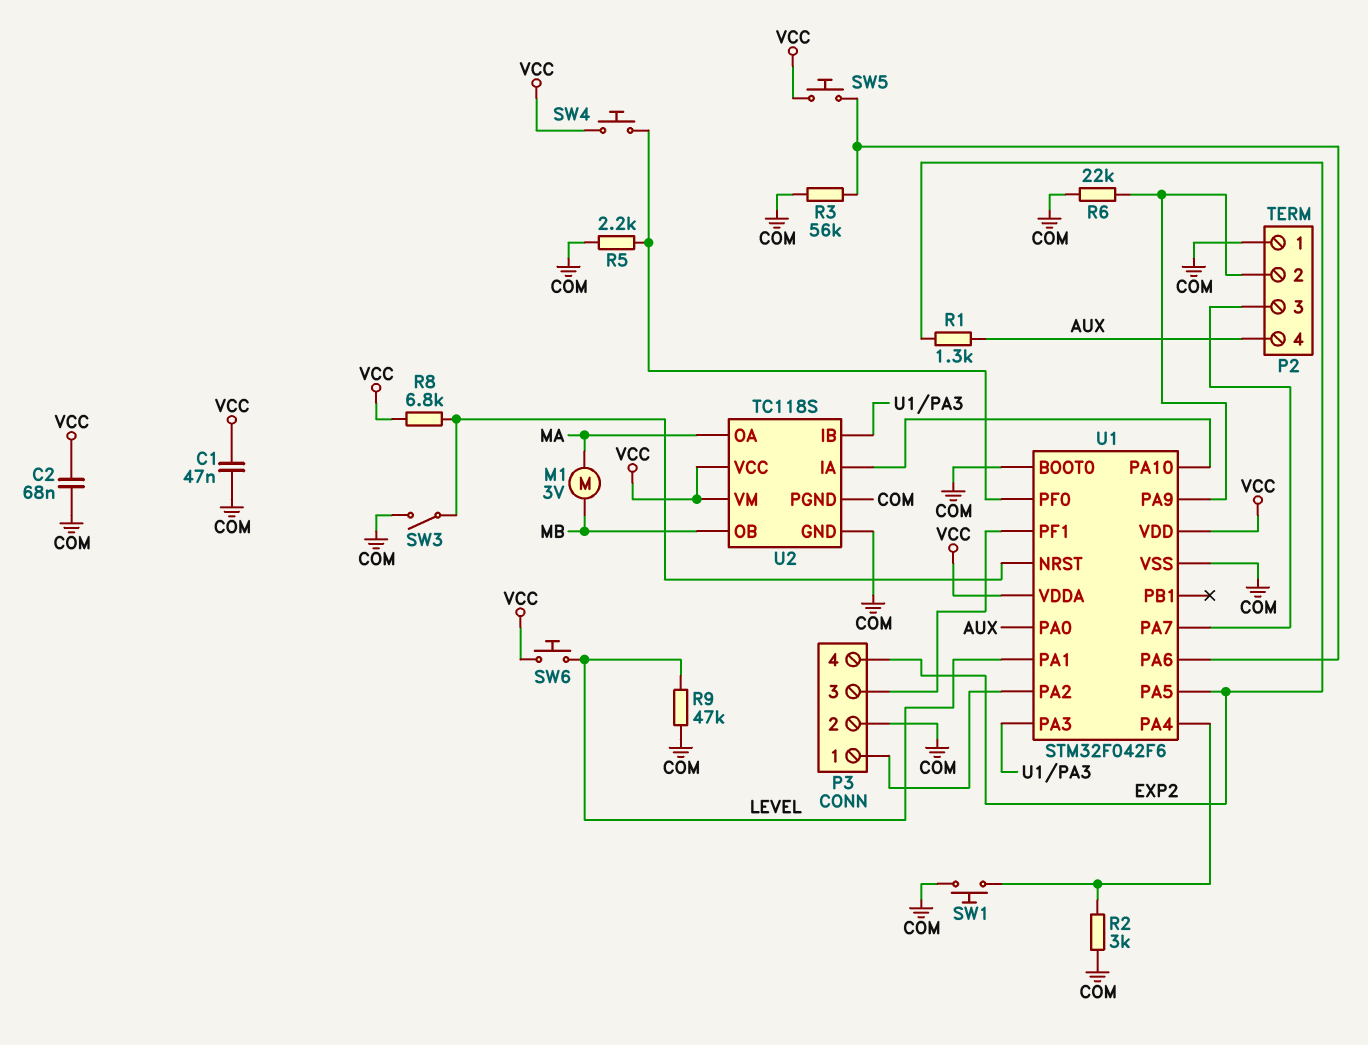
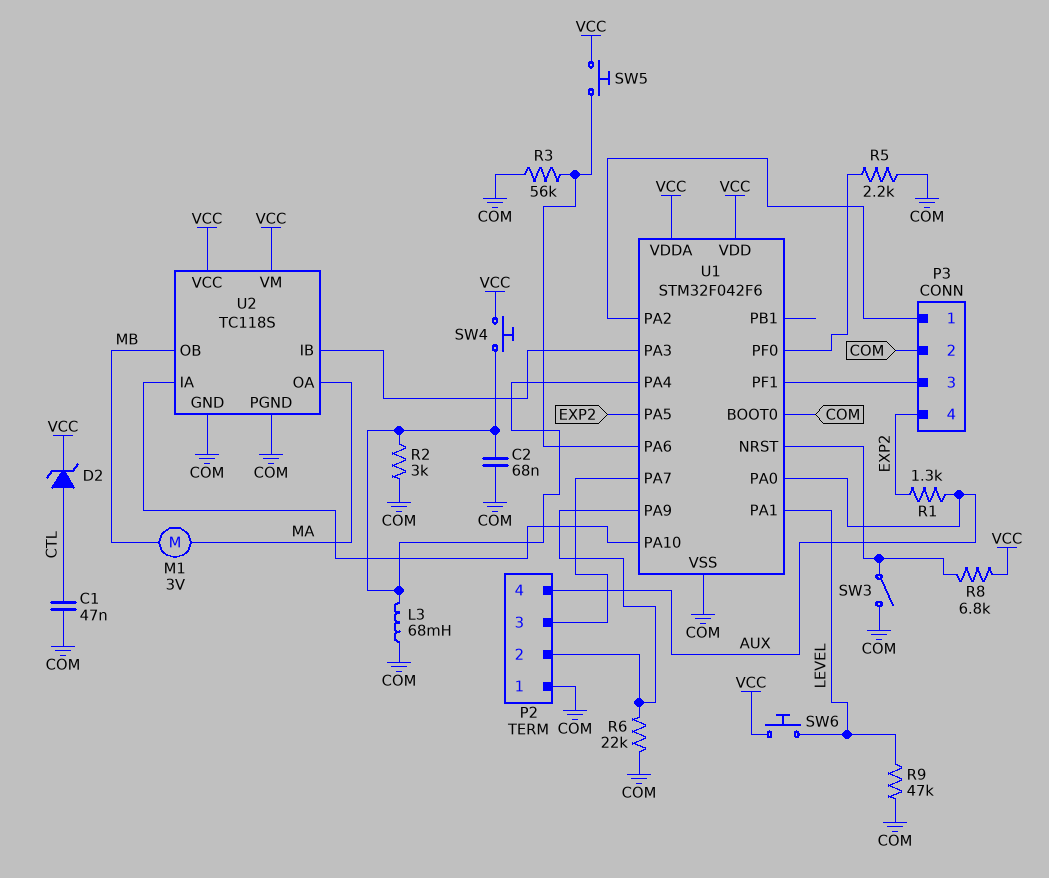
C1: 47nF (COM, VCC) -> 47nF (COM, CTL)
C2: 68nF (COM, VCC) -> 68nF (COM, U1/PA4)
D2: none -> zener (A CTL, K VCC)
L3: none -> 68mH (COM, U1/PA4)
SW1: button (COM, U1/PA4) -> none
SW4: button (U1/PF0, VCC) -> button (U1/PA4, VCC)

